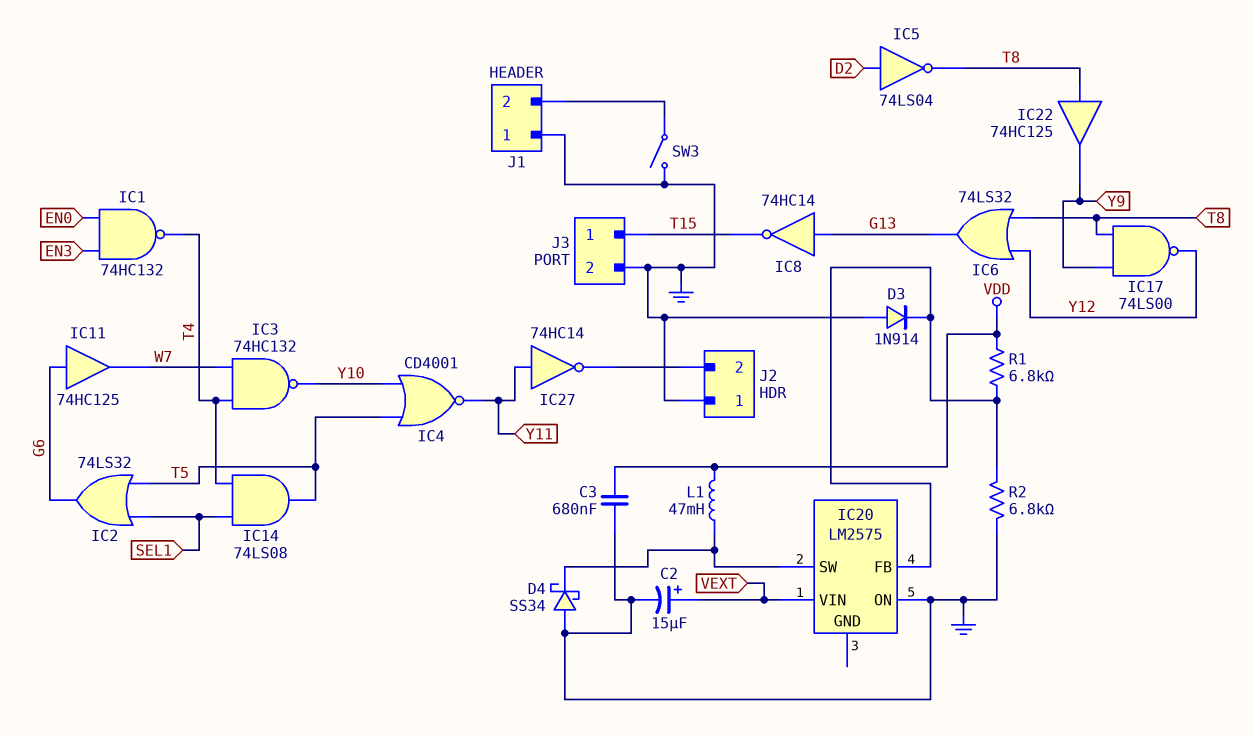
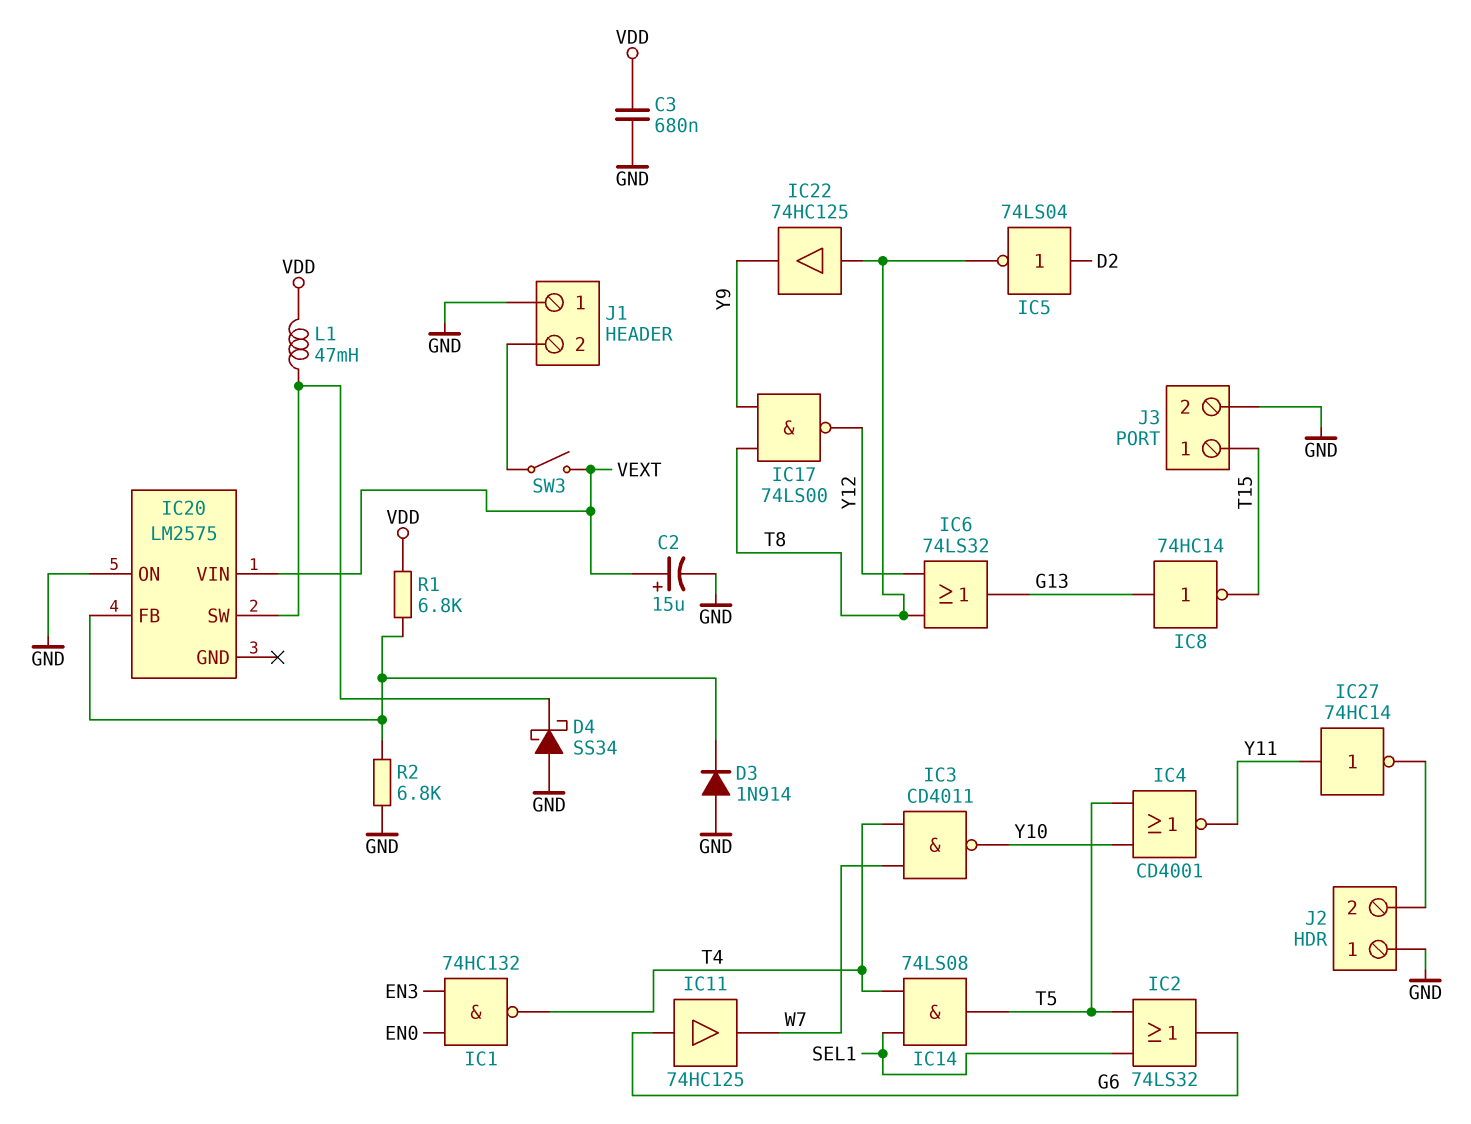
IC3: NAND 74HC132 (in T4, in W7, out Y10) -> NAND CD4011 (in T4, in W7, out Y10)
SW3: switch (GND, J1/2) -> switch (J1/2, VEXT)

